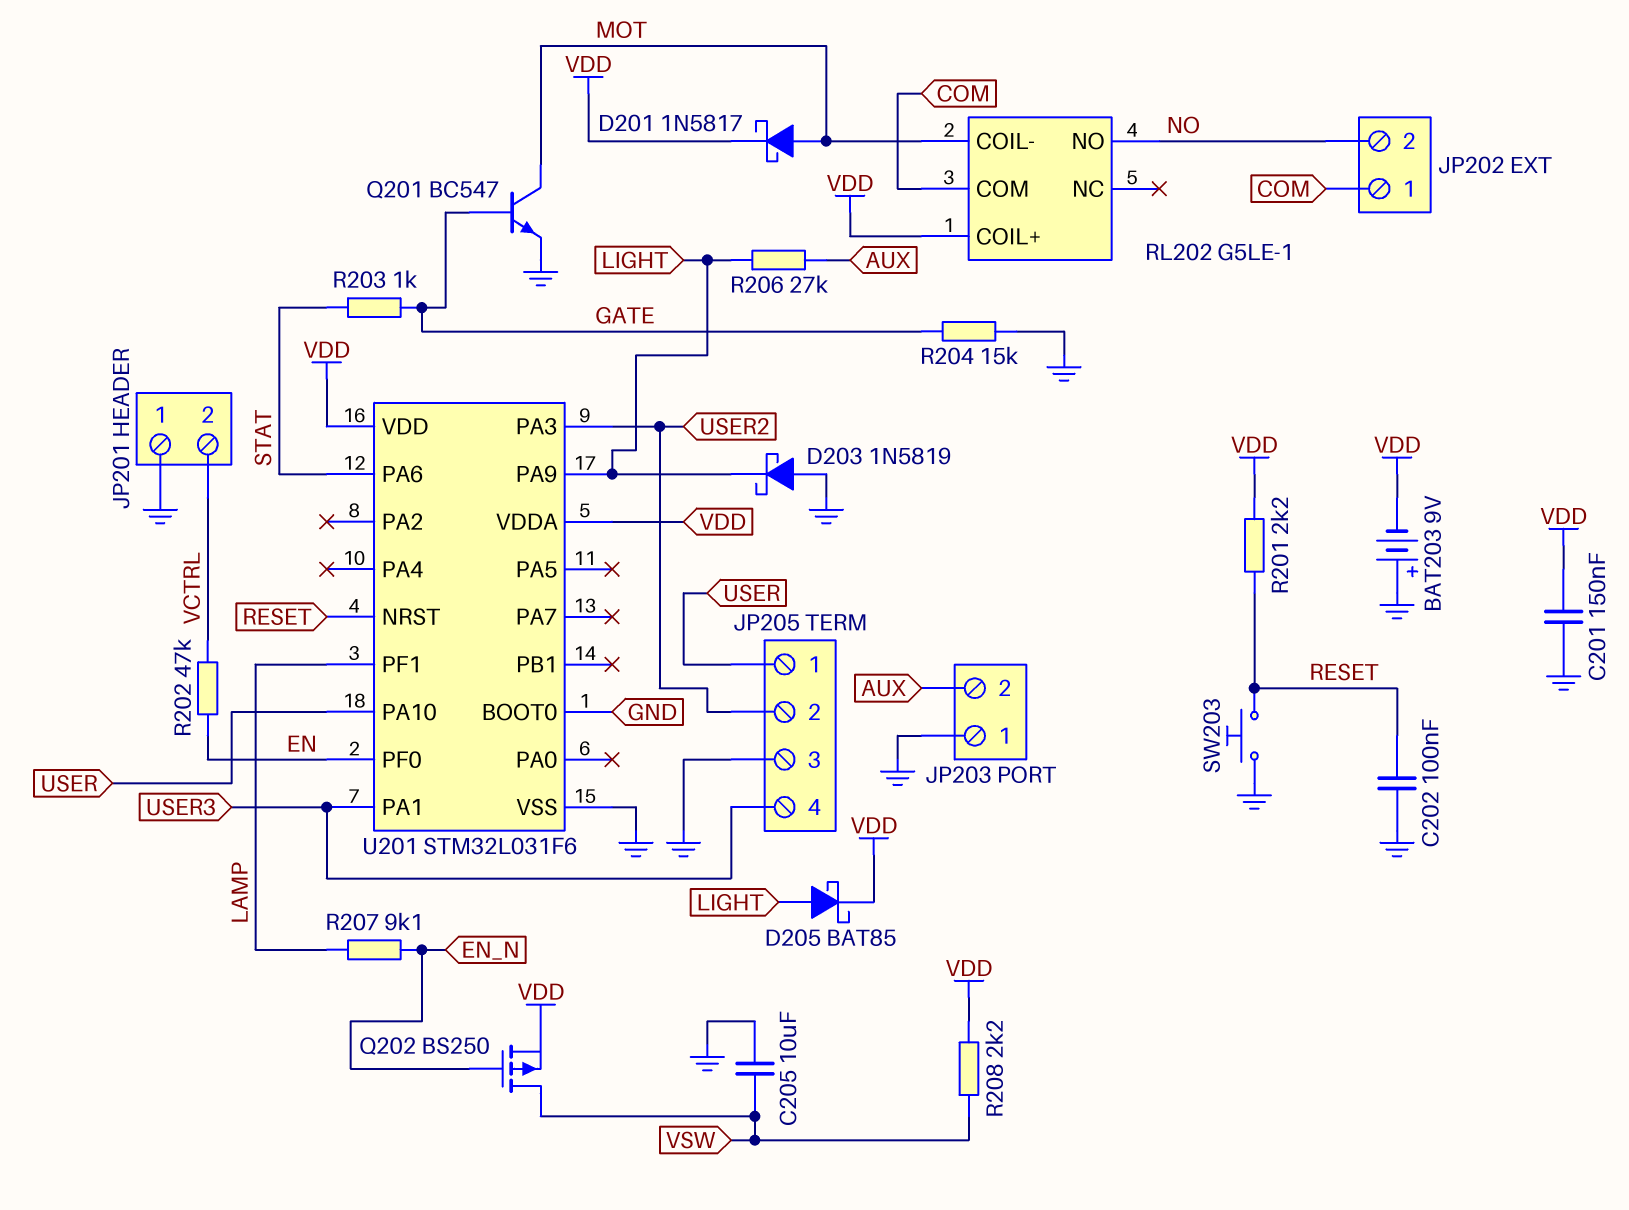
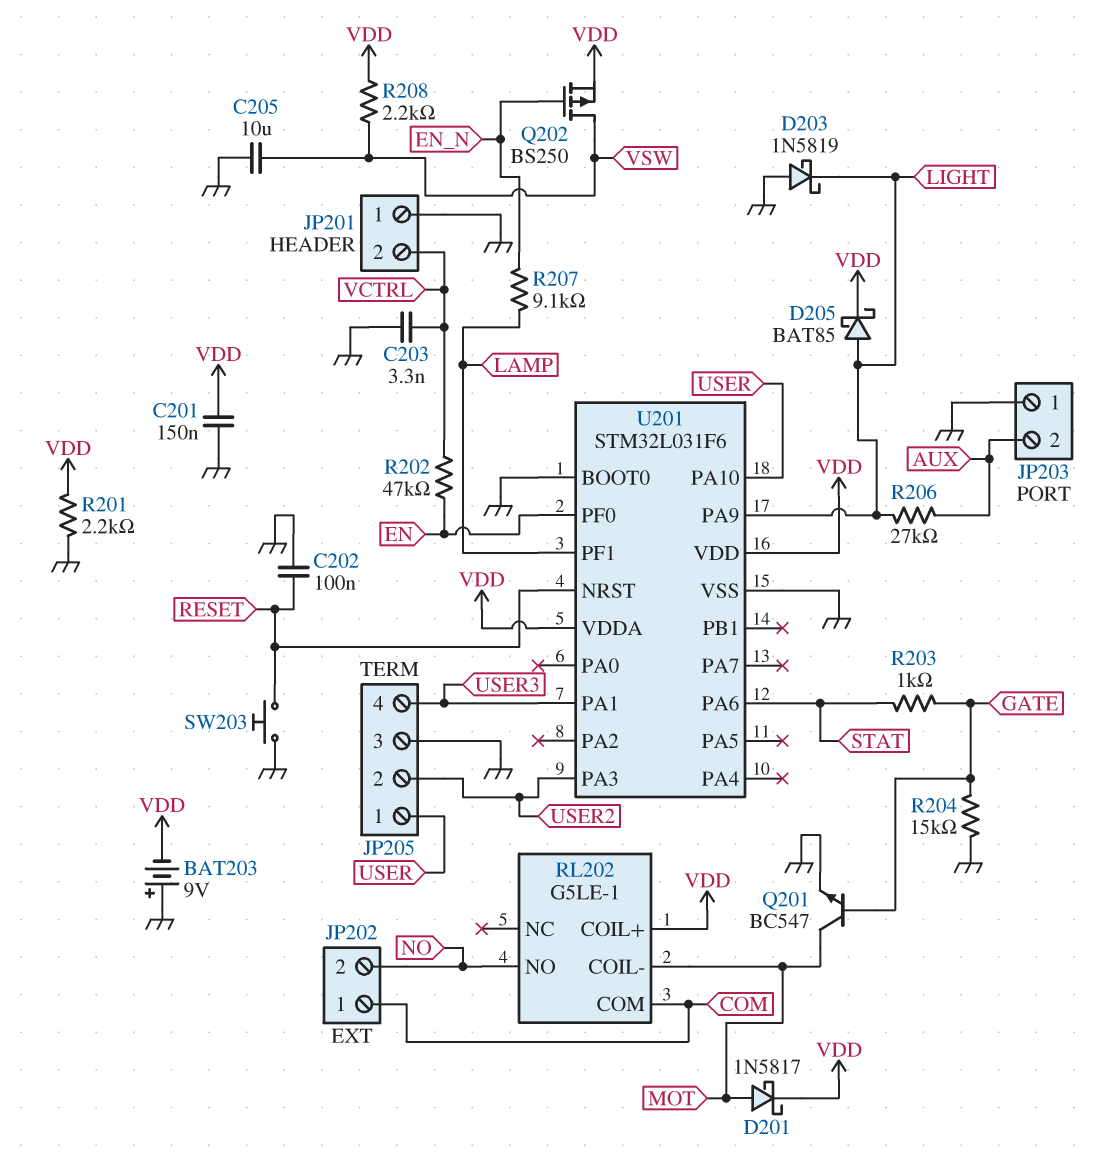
C203: none -> 3.3nF (GND, VCTRL)
R201: 2.2k (RESET, VDD) -> 2.2k (GND, VDD)

